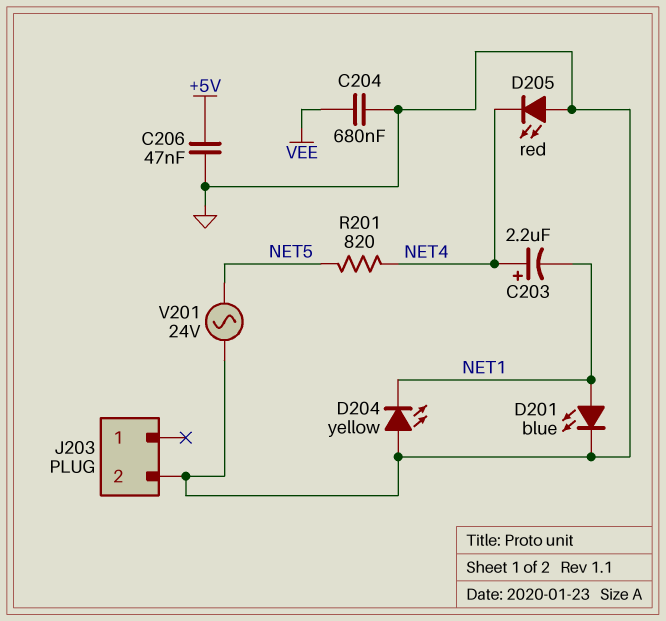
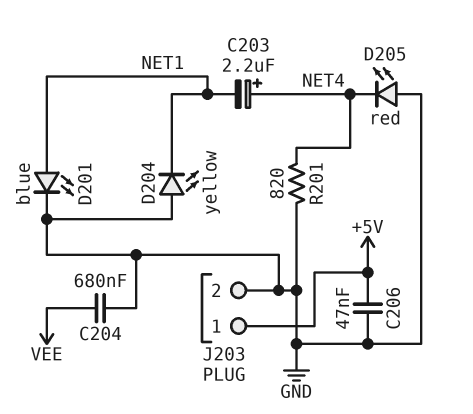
J203 pin 1: none -> +5V
R201: 820 (NET4, NET5) -> 820 (GND, NET4)
V201: AC 24V (GND, NET5) -> none

